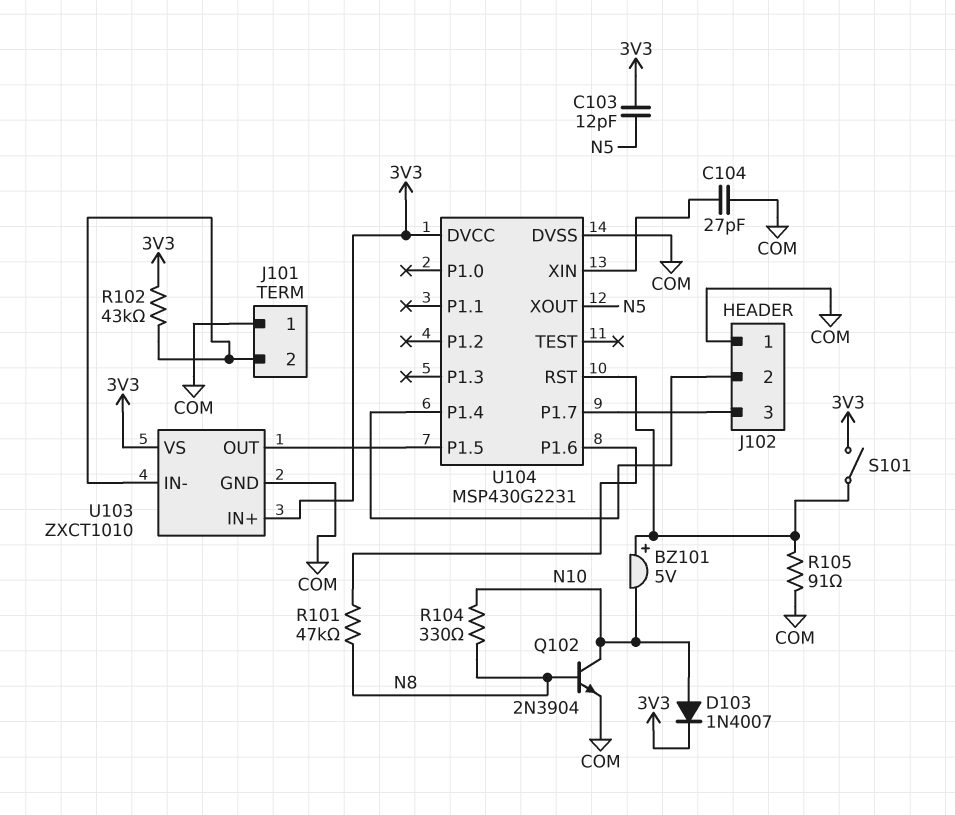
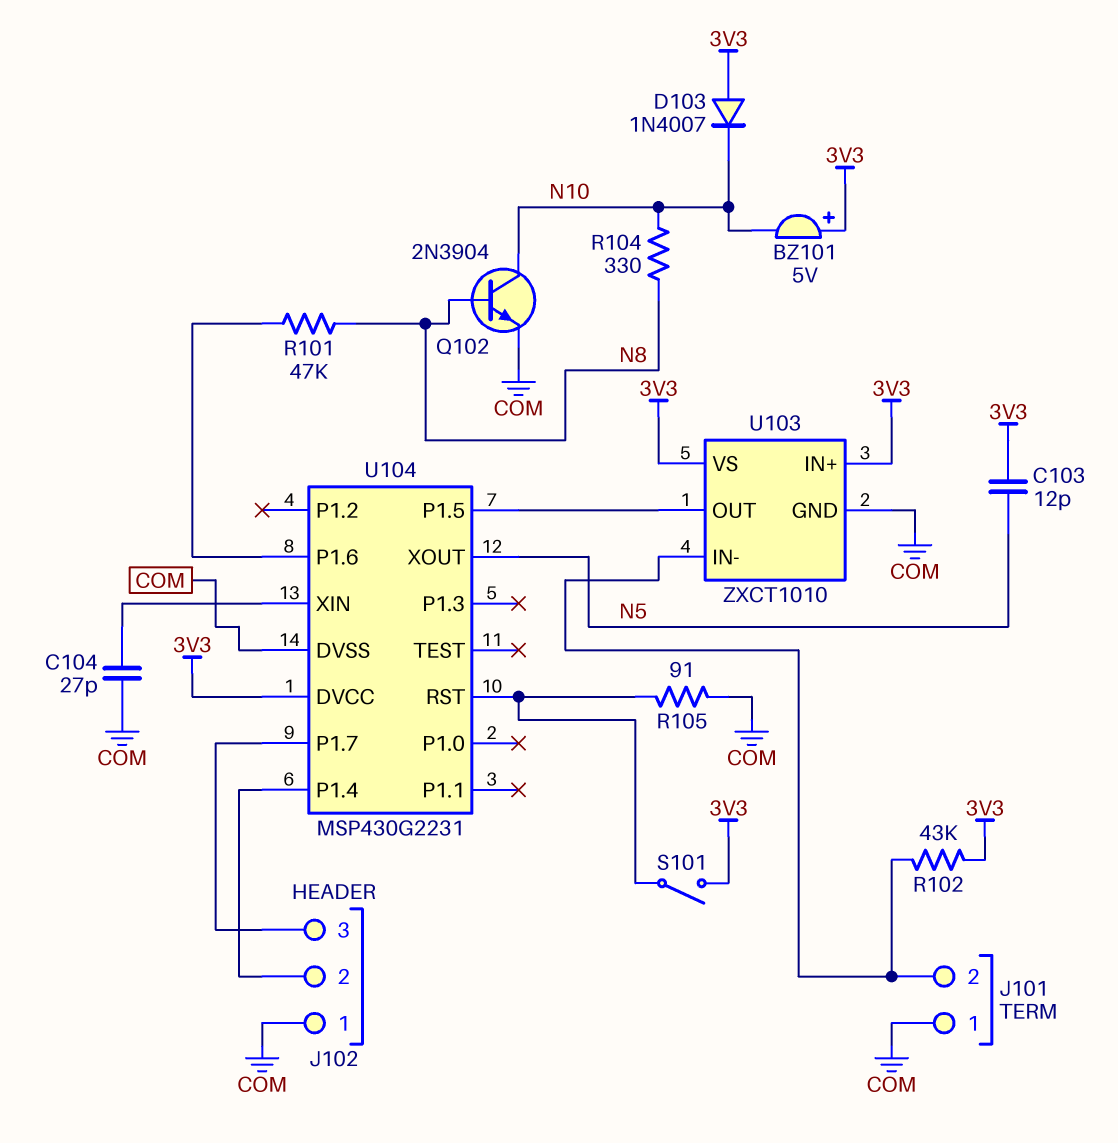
BZ101: buzzer 5V (plus U104/RST, minus N10) -> buzzer 5V (plus 3V3, minus N10)
D103: diode 1N4007 (A N10, K 3V3) -> diode 1N4007 (A 3V3, K N10)

